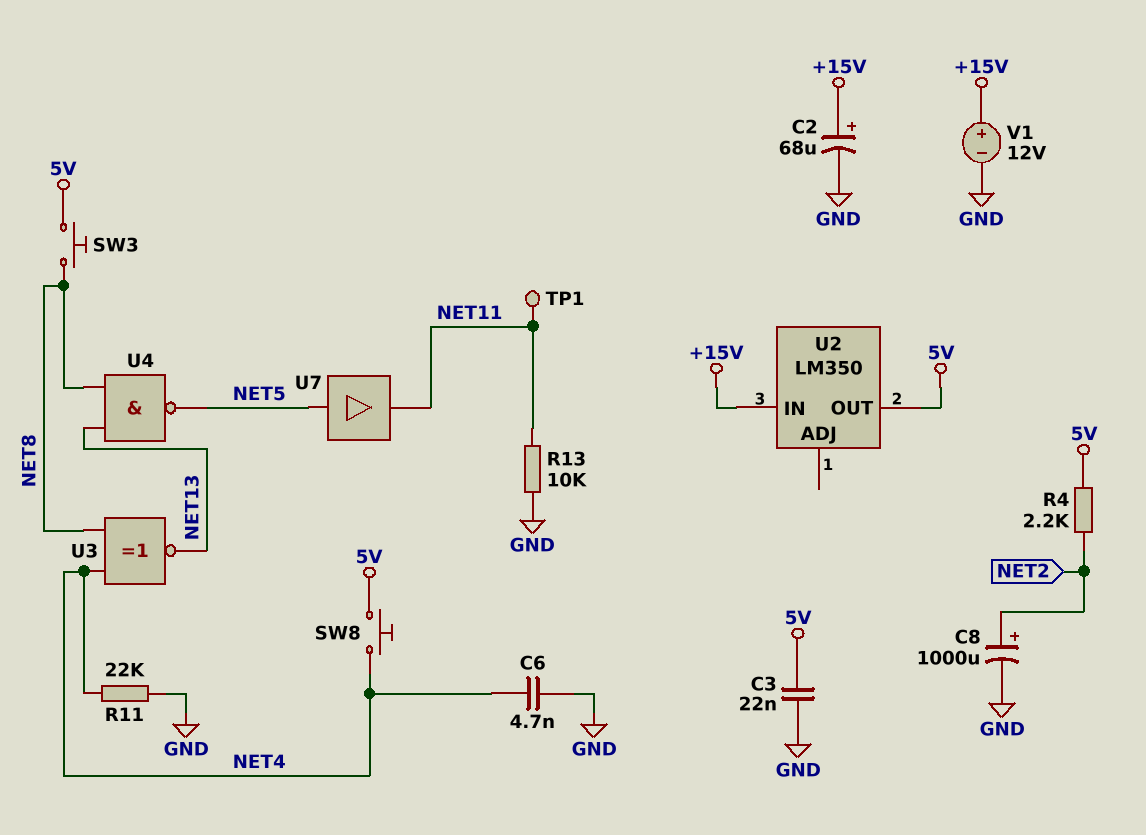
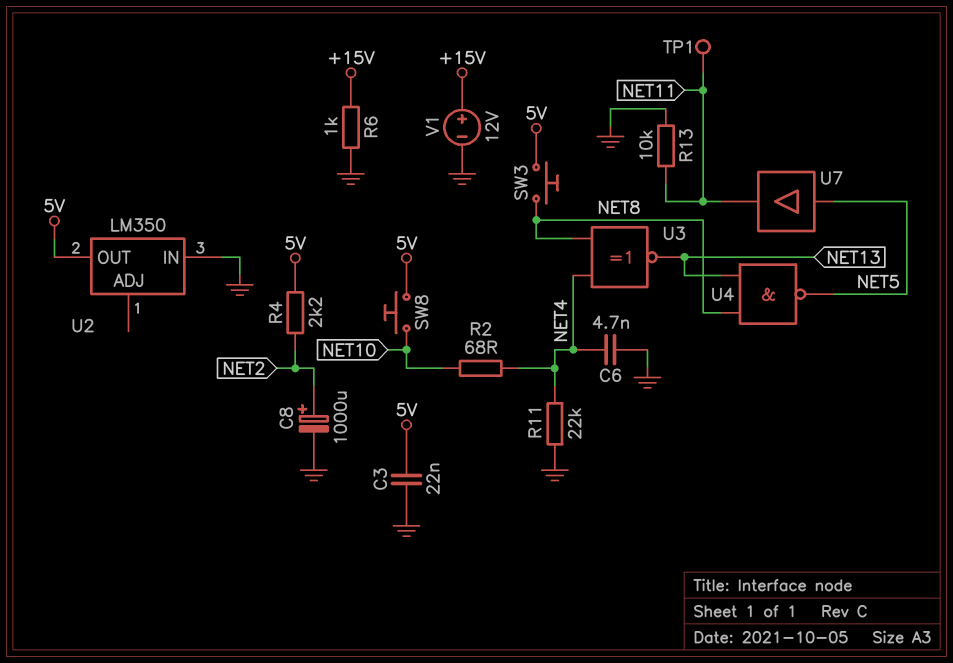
C2: 68uF (plus +15V, minus GND) -> none
R2: none -> 68 (NET4, NET10)
R6: none -> 1k (+15V, GND)
SW8: button (5V, NET4) -> button (5V, NET10)
U2 pin IN: +15V -> GND

